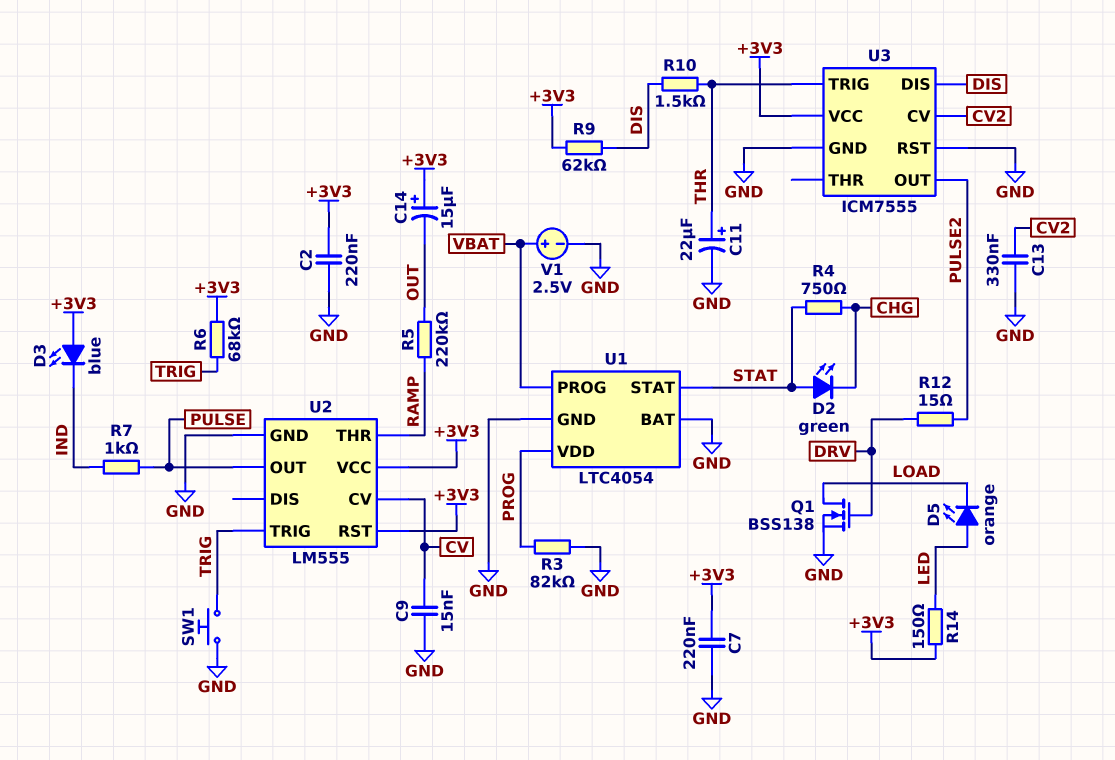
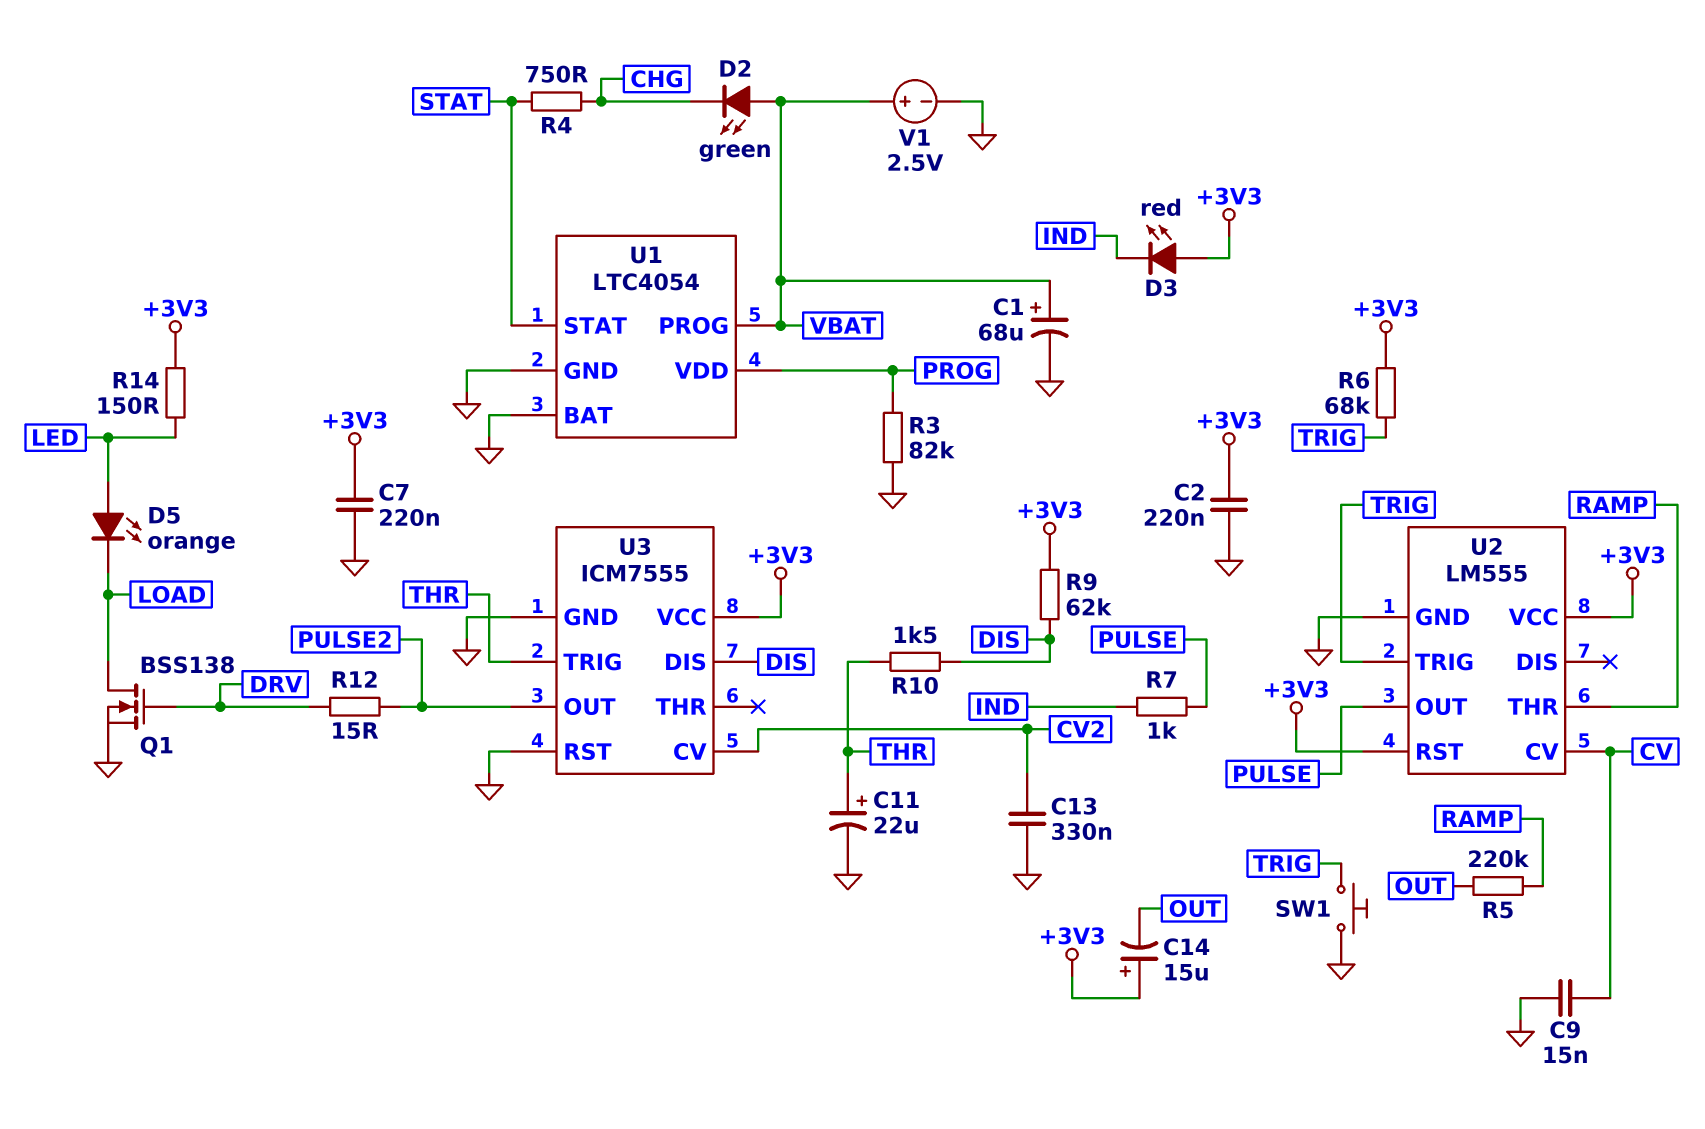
C1: none -> 68uF (plus VBAT, minus GND)
D2: LED green (A STAT, K CHG) -> LED green (A VBAT, K CHG)
D3: LED blue (A +3V3, K IND) -> LED red (A +3V3, K IND)

